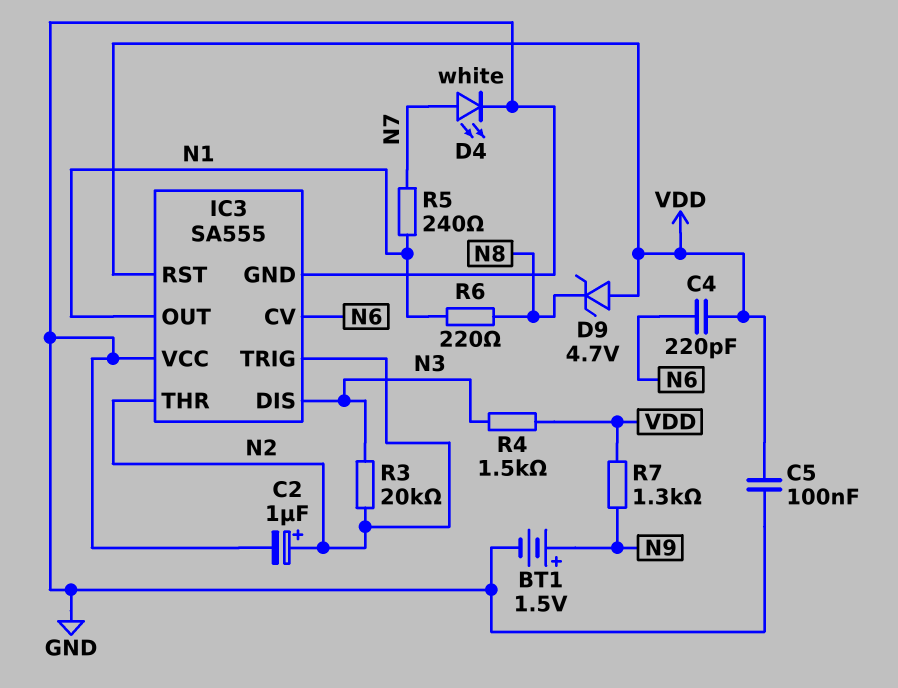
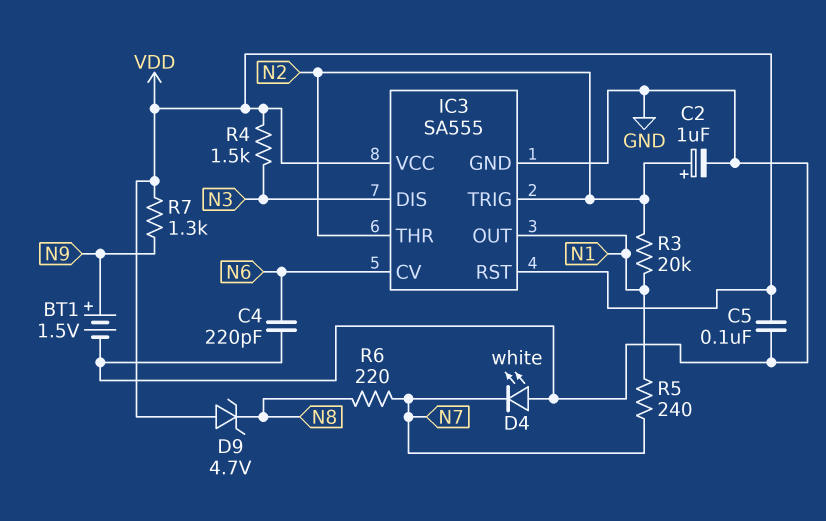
C4: 220pF (N6, VDD) -> 220pF (GND, N6)
D4: LED white (A N7, K GND) -> LED white (A GND, K N7)
IC3 pin VCC: GND -> VDD
R3: 20k (N2, N3) -> 20k (N1, N2)
R6: 220 (N1, N8) -> 220 (N7, N8)

